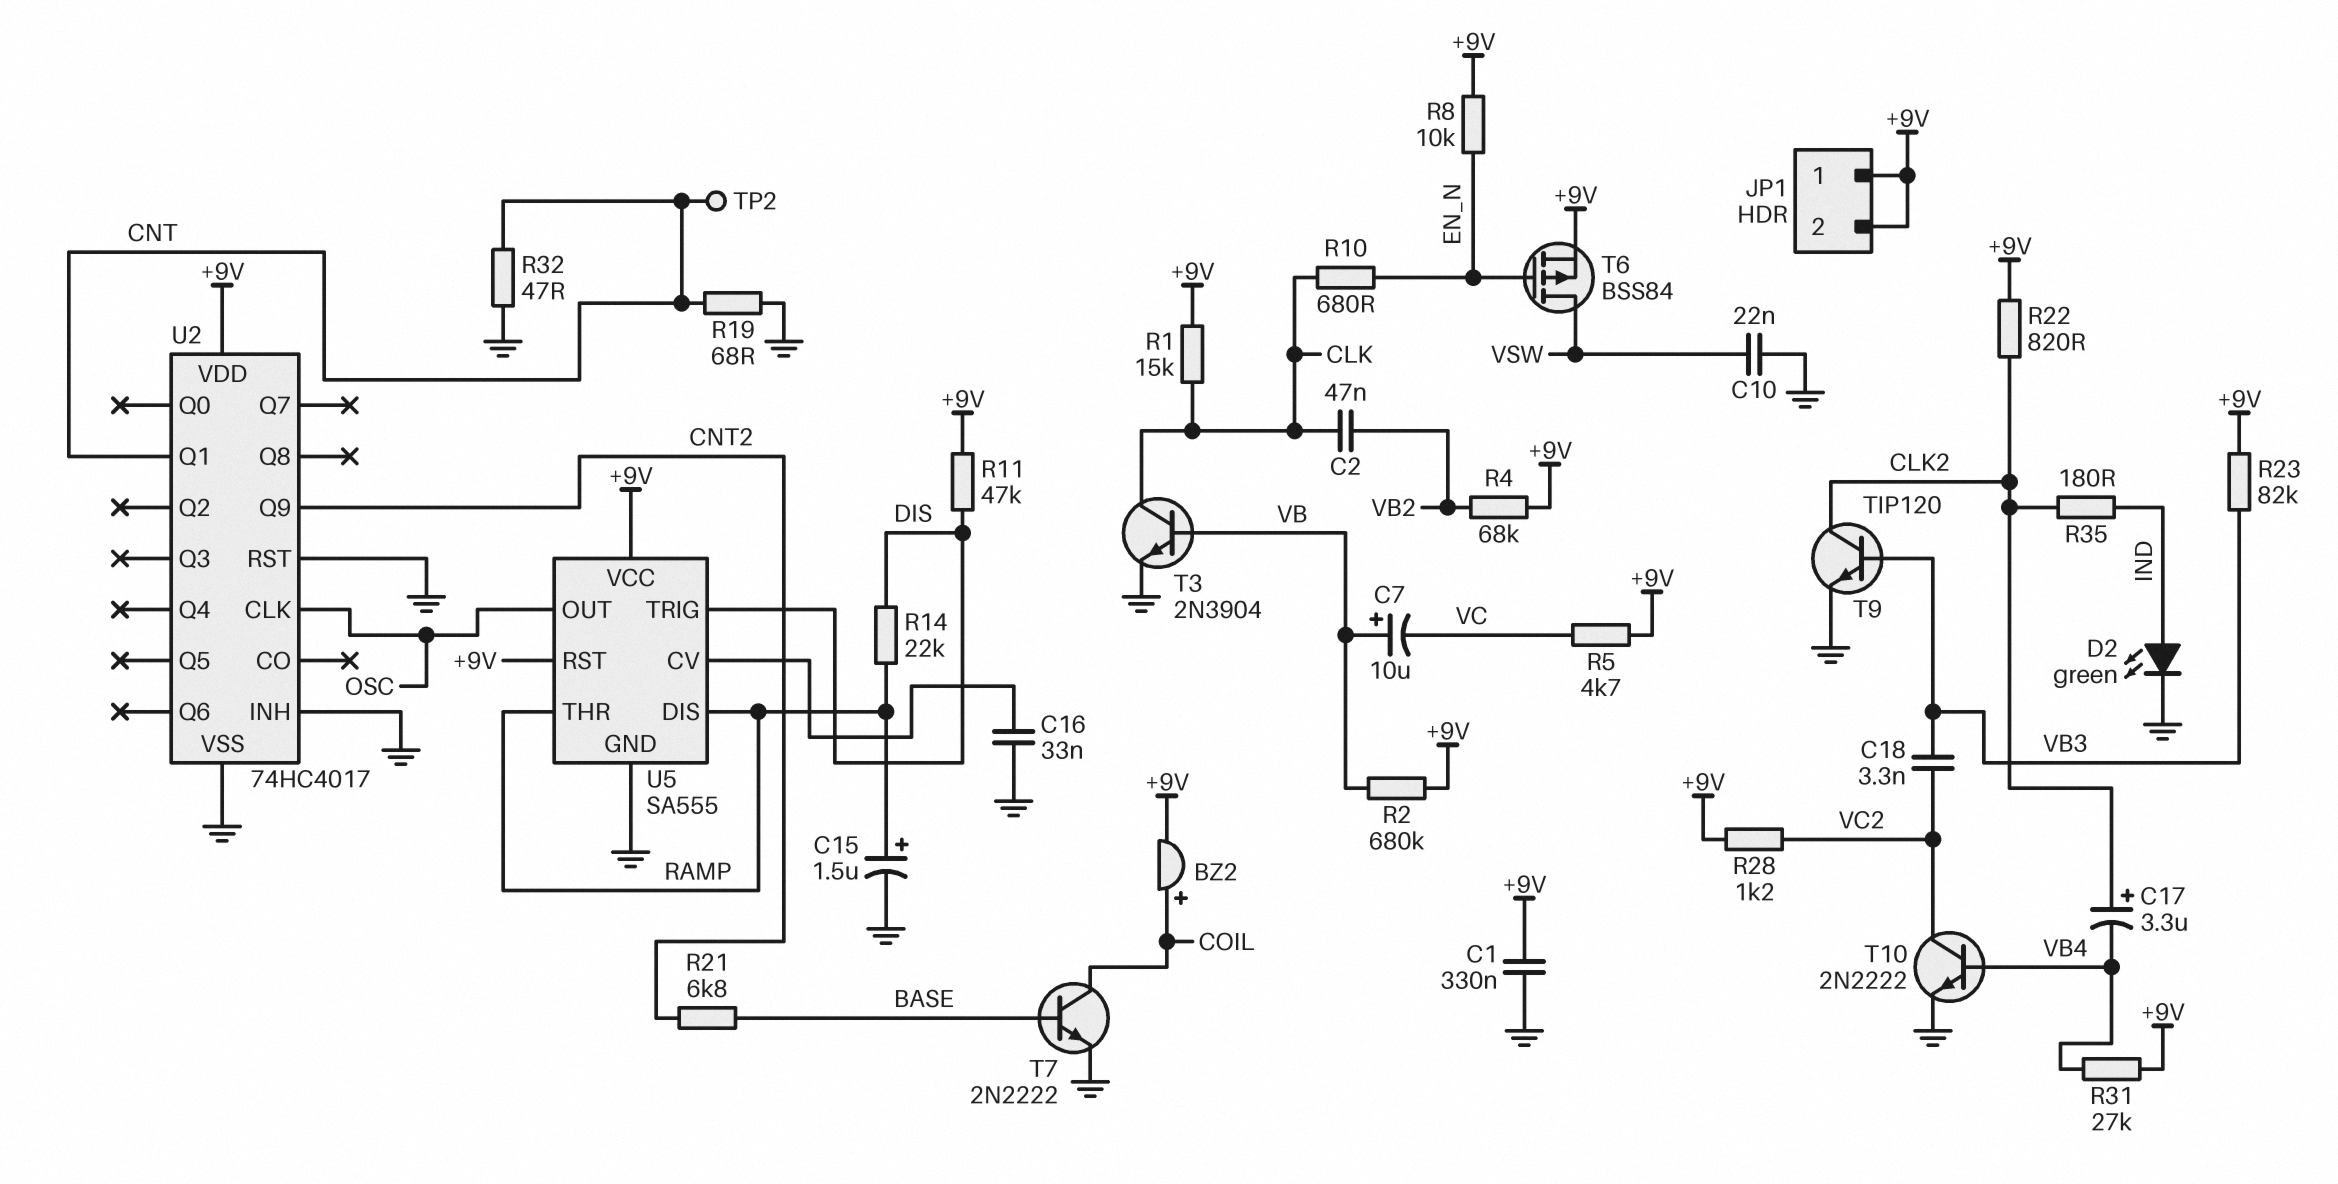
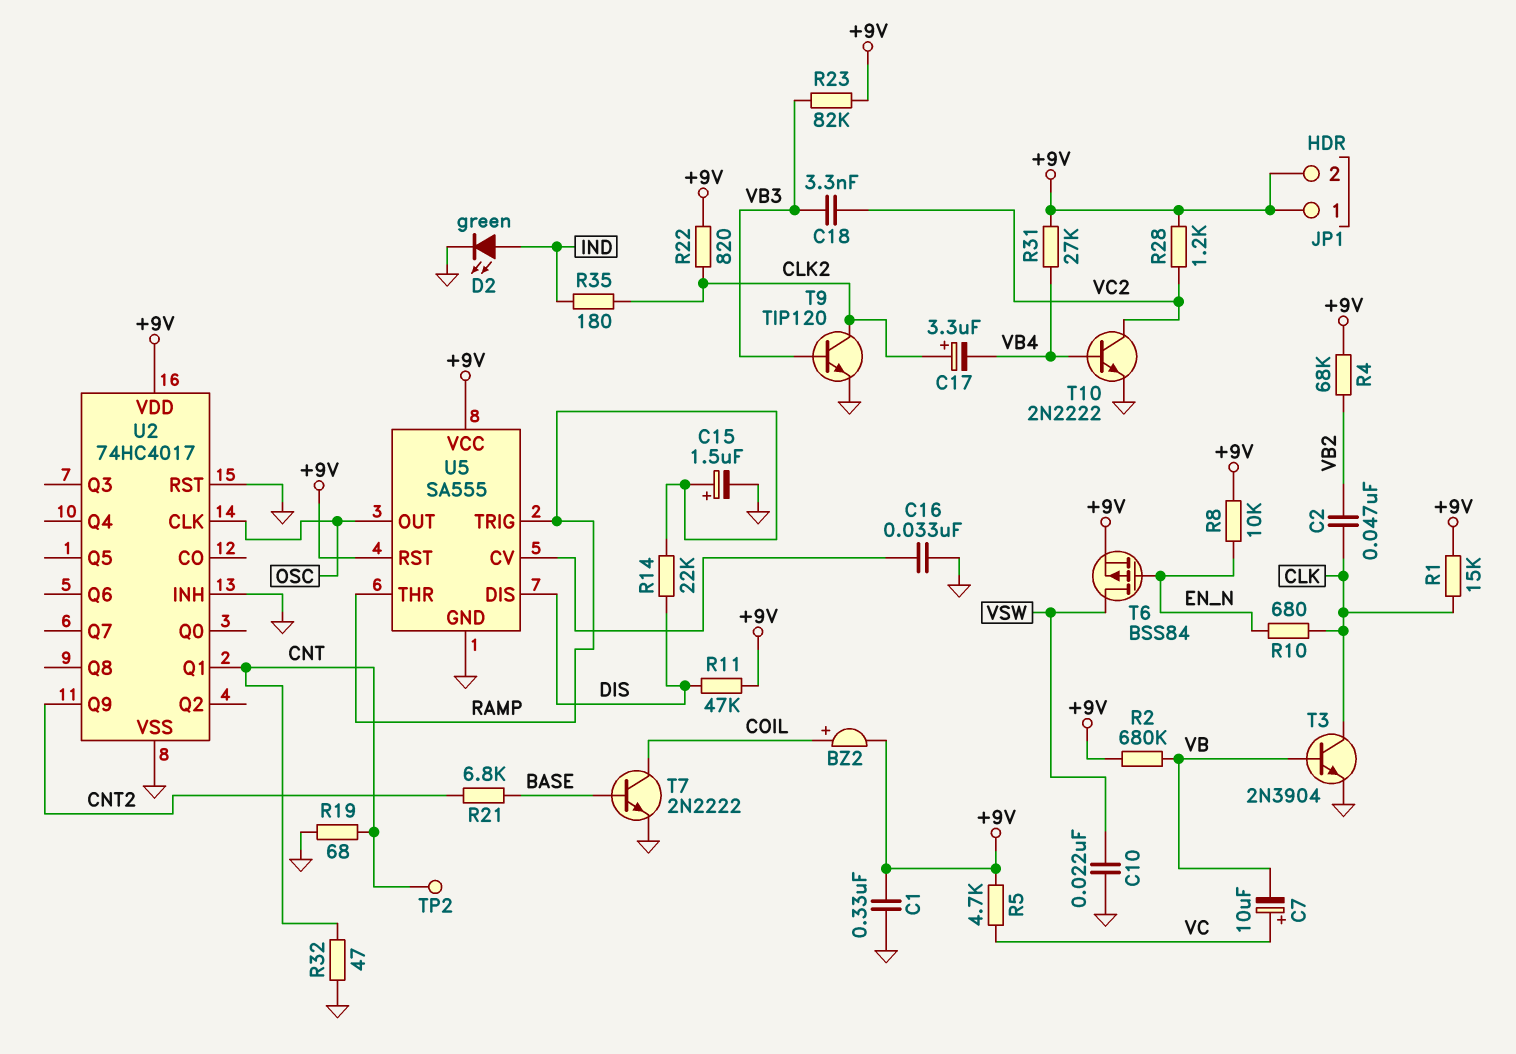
C7: 10uF (plus VB, minus VC) -> 10uF (plus VC, minus VB)
U5 pin DIS: RAMP -> DIS
U5 pin TRIG: DIS -> RAMP

